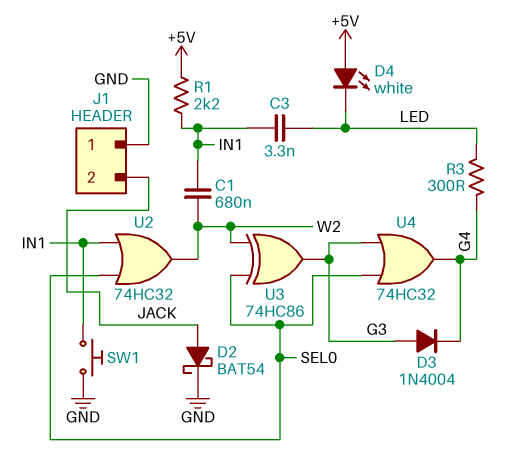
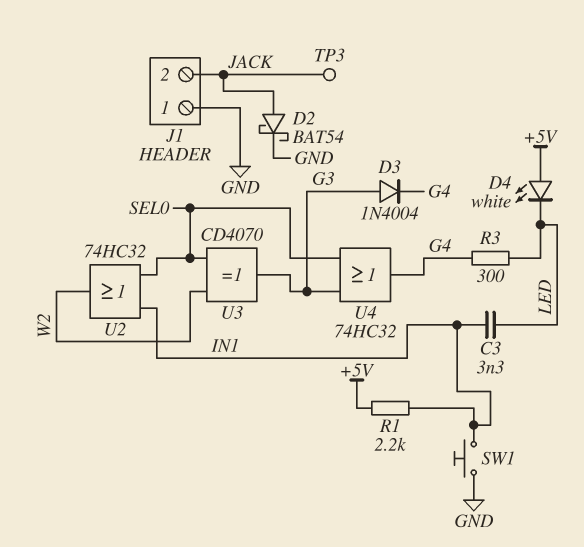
C1: 680nF (IN1, W2) -> none
TP3: none -> test point (JACK)
U3: XOR 74HC86 (in SEL0, in W2, out G3) -> XOR CD4070 (in SEL0, in W2, out G3)

